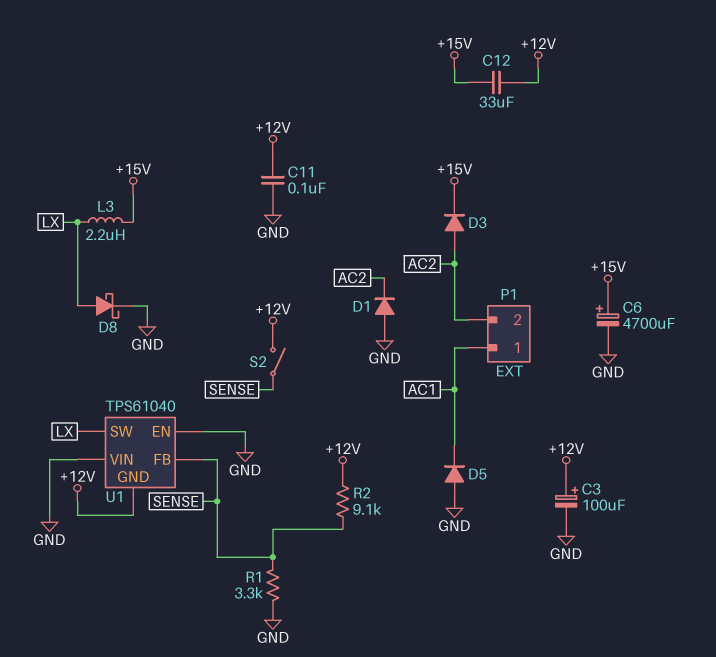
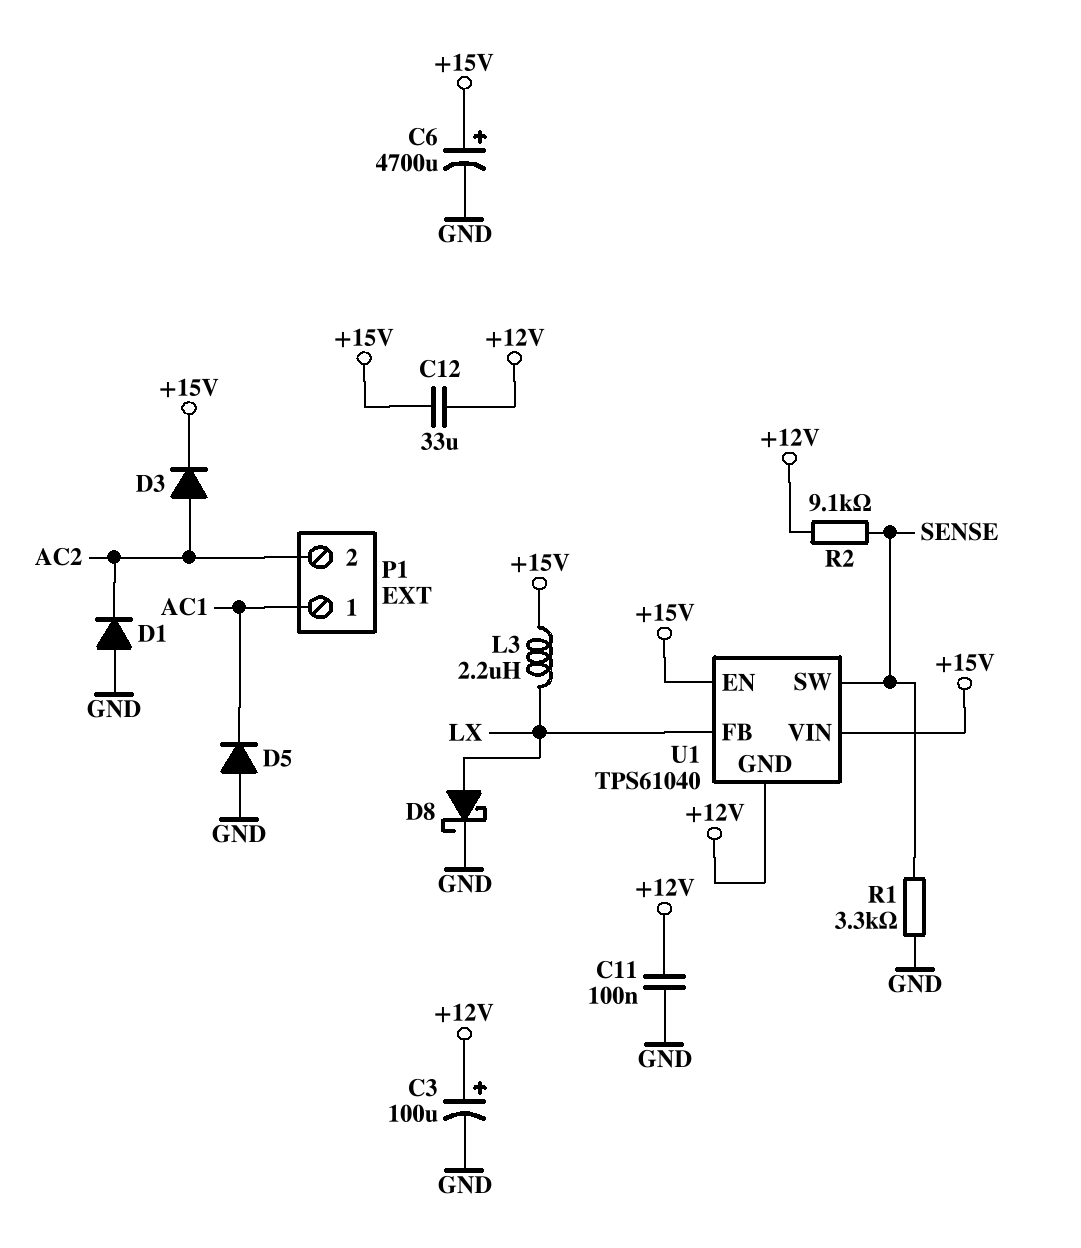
S2: switch (+12V, SENSE) -> none
U1 pin EN: GND -> +15V
U1 pin FB: SENSE -> LX
U1 pin SW: LX -> SENSE
U1 pin VIN: GND -> +15V

